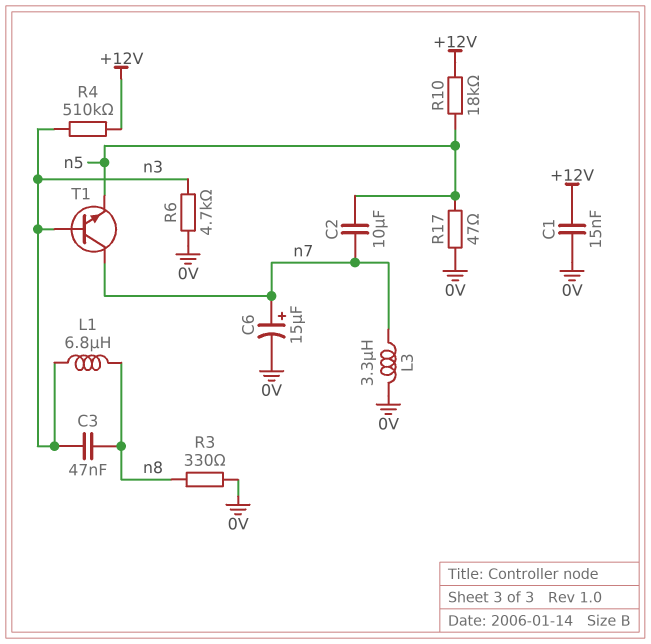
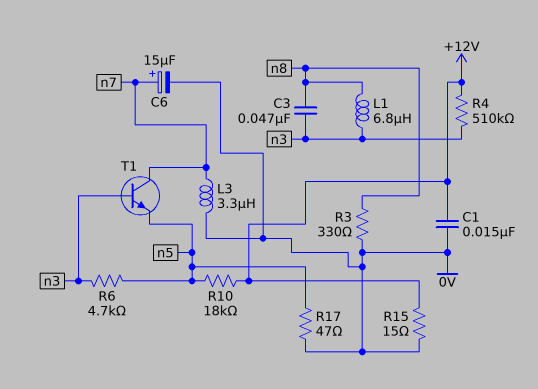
C2: 10uF (n5, n7) -> none
R6: 4.7k (0V, n3) -> 4.7k (n3, n5)
R15: none -> 15 (+12V, 0V)

